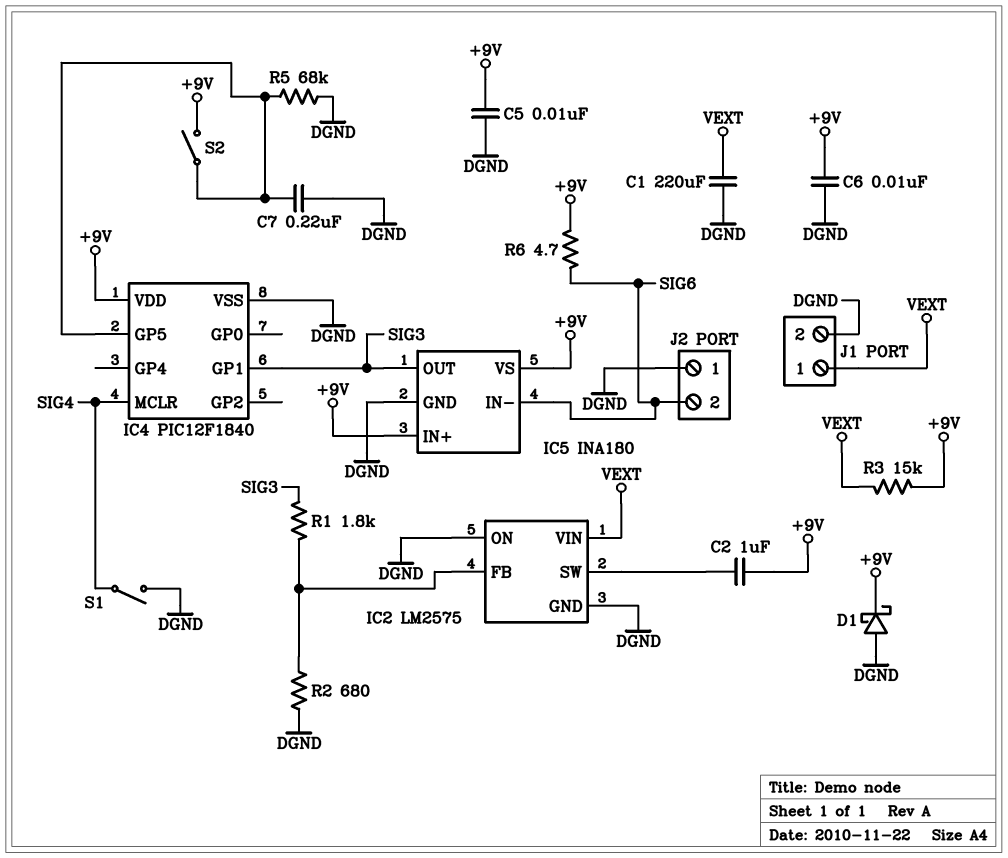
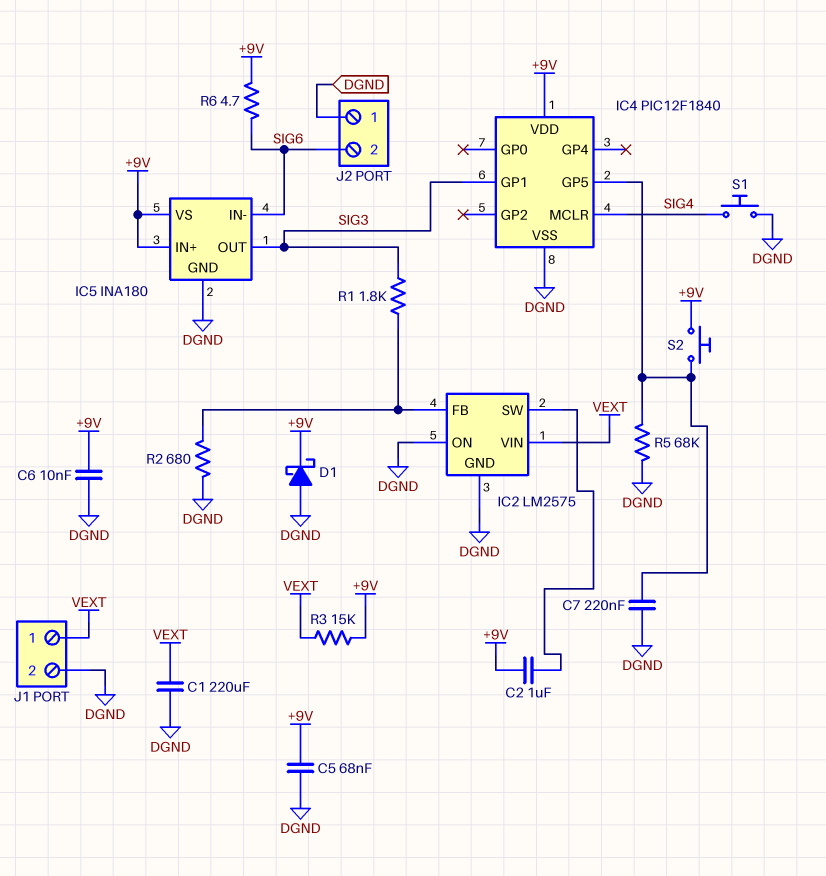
C5: 10nF (+9V, DGND) -> 68nF (+9V, DGND)
S1: switch (DGND, SIG4) -> button (DGND, SIG4)
S2: switch (+9V, IC4/GP5) -> button (+9V, IC4/GP5)

